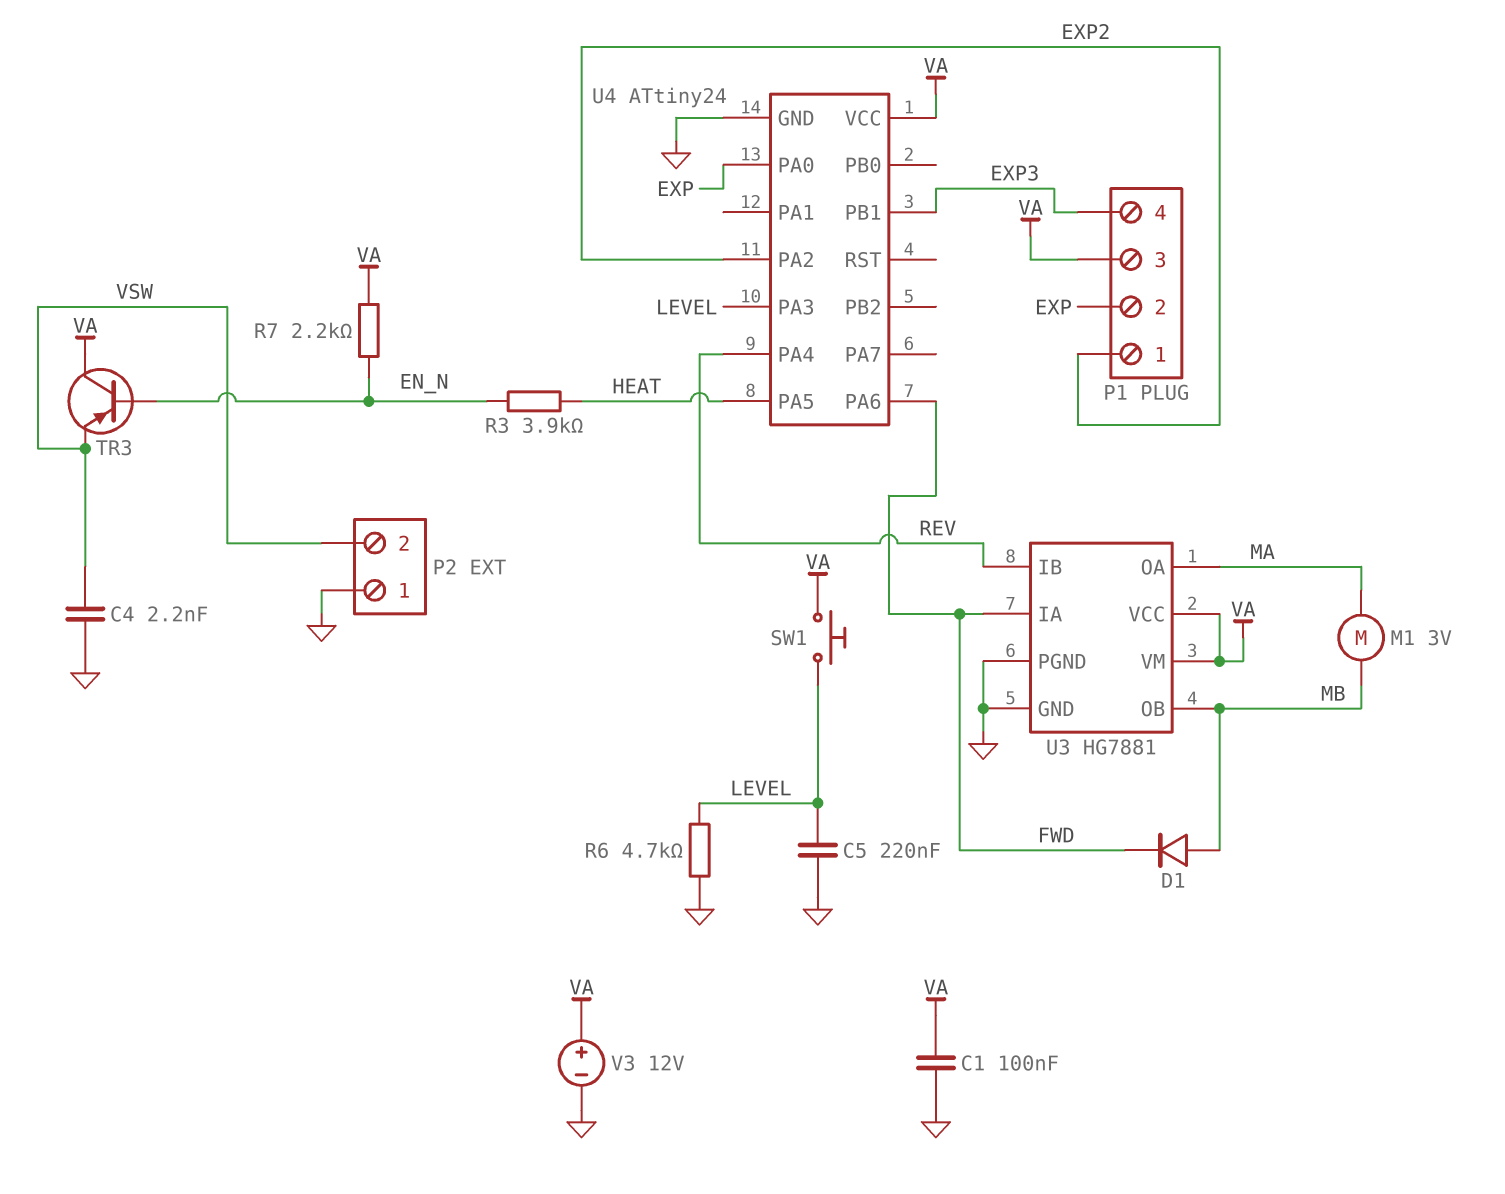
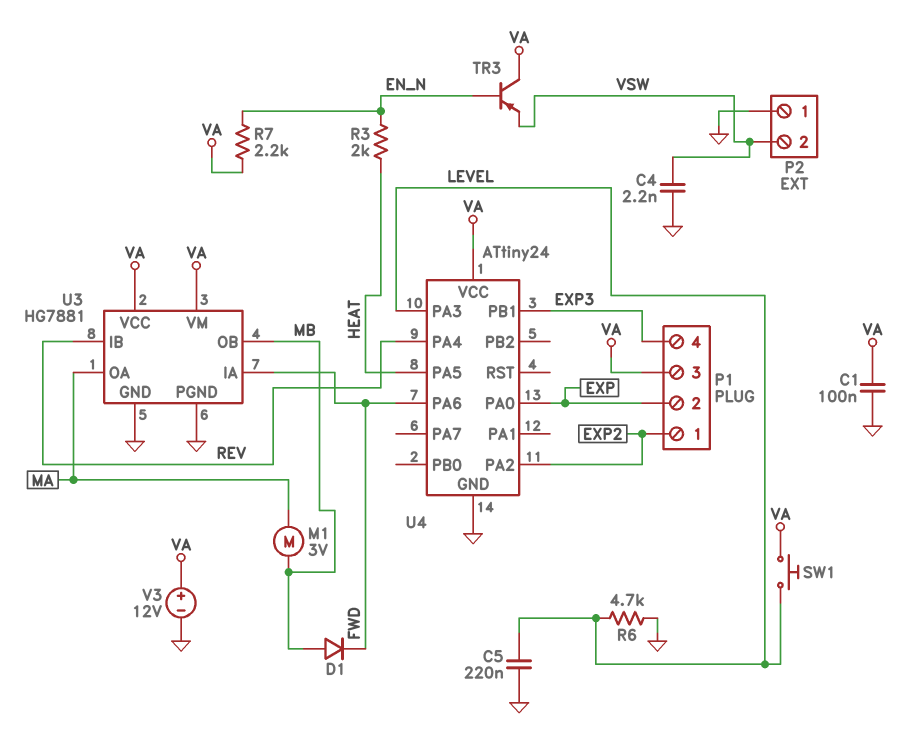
R3: 3.9k (EN_N, HEAT) -> 2k (EN_N, HEAT)

